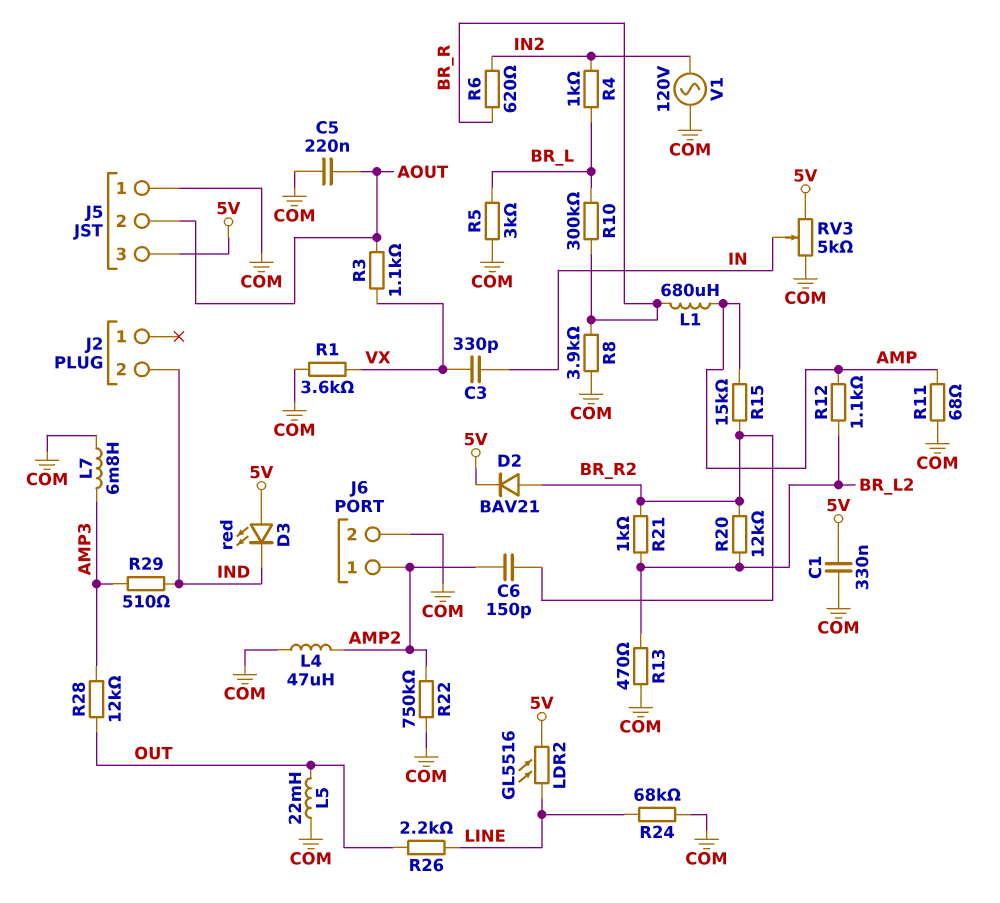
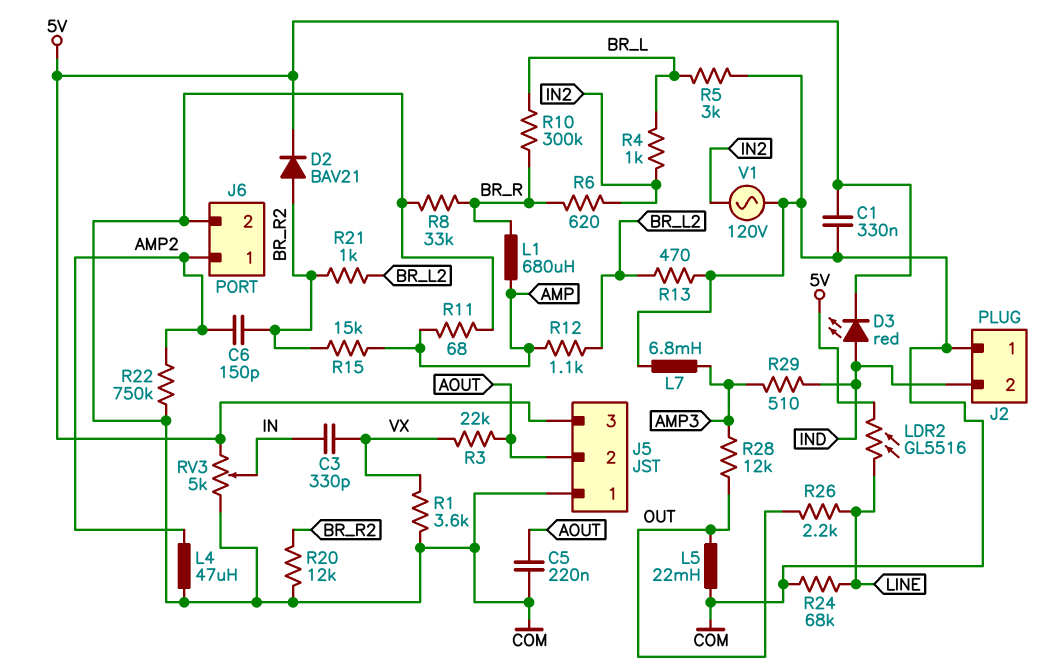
D3: LED red (A 5V, K IND) -> LED red (A IND, K 5V)
J2 pin 1: none -> COM
R3: 1.1k (AOUT, VX) -> 22k (AOUT, VX)
R8: 3.9k (BR_R, COM) -> 33k (BR_R, COM)
R20: 12k (BR_L2, BR_R2) -> 12k (BR_R2, COM)

